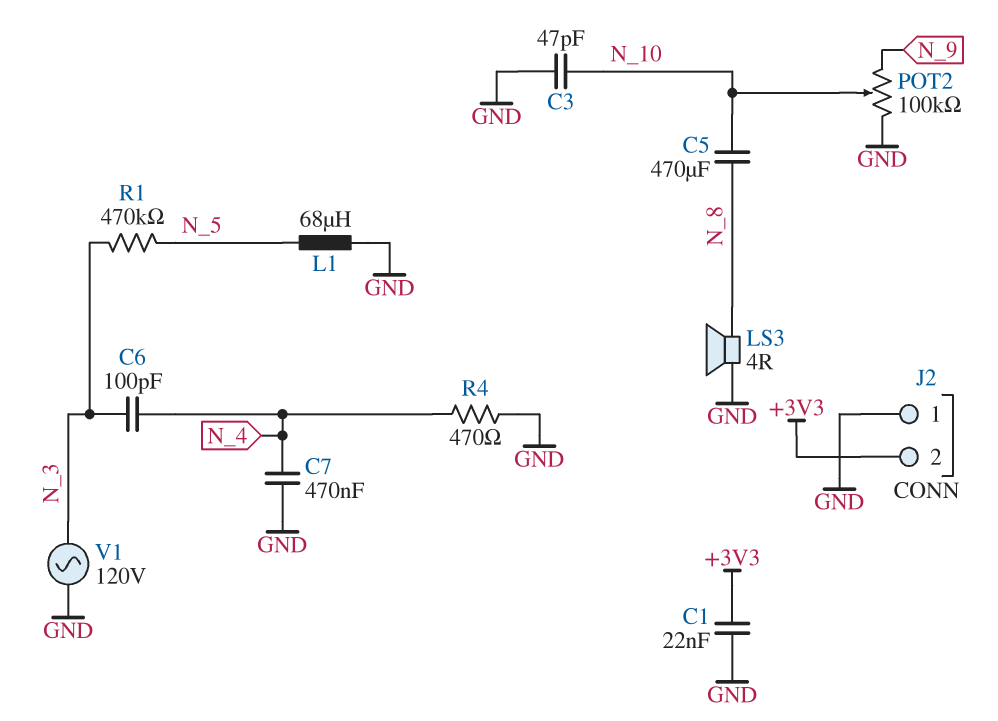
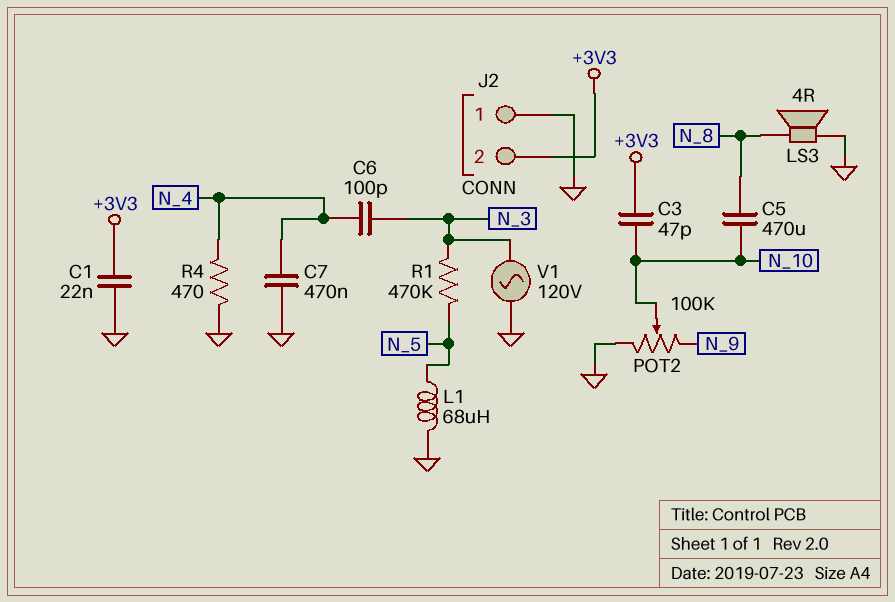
C3: 47pF (GND, N_10) -> 47pF (+3V3, N_10)

